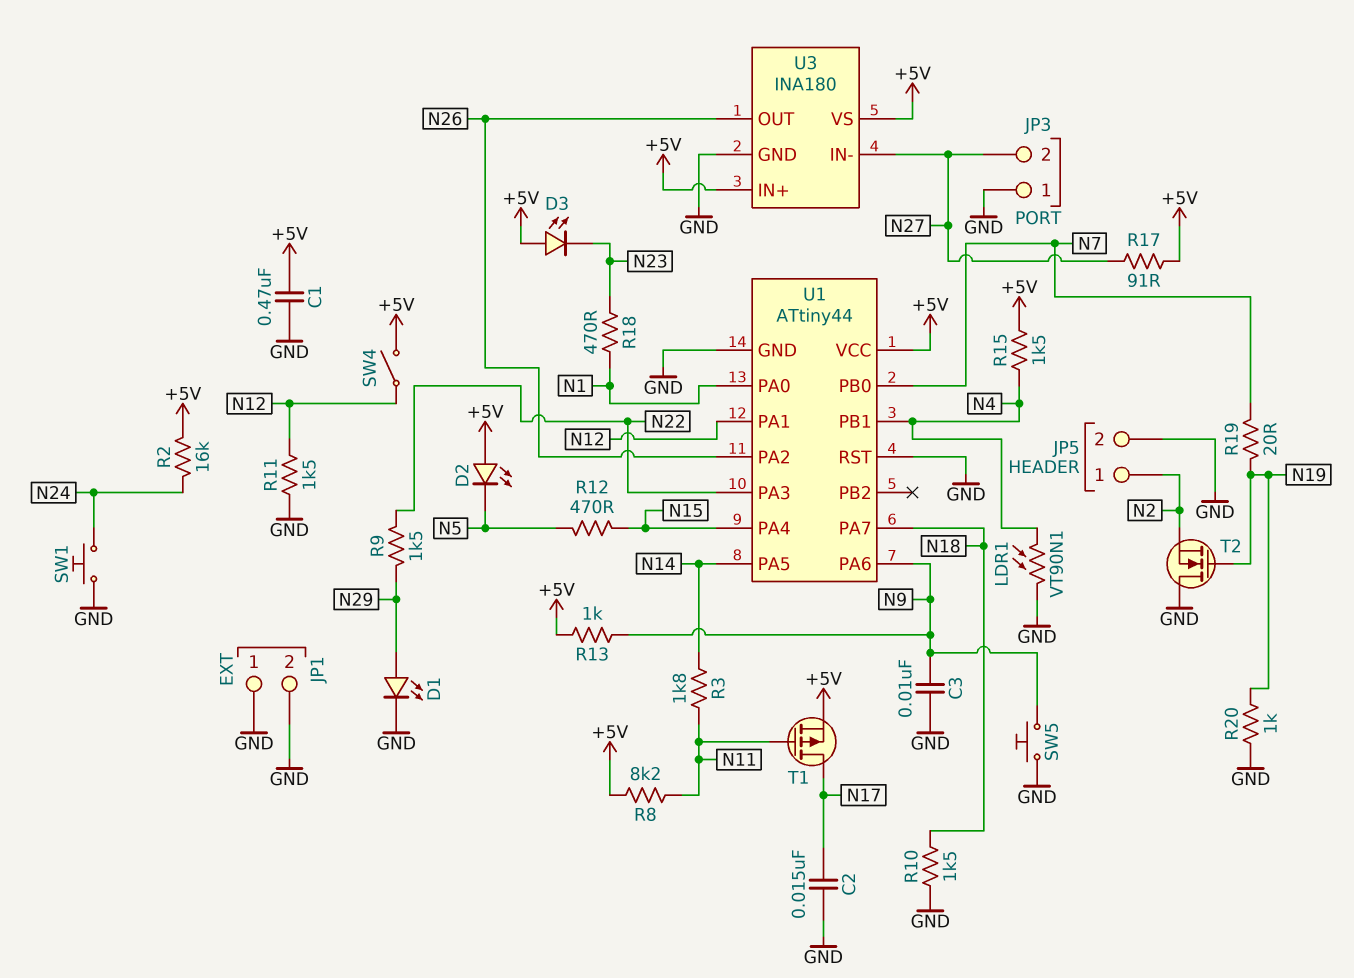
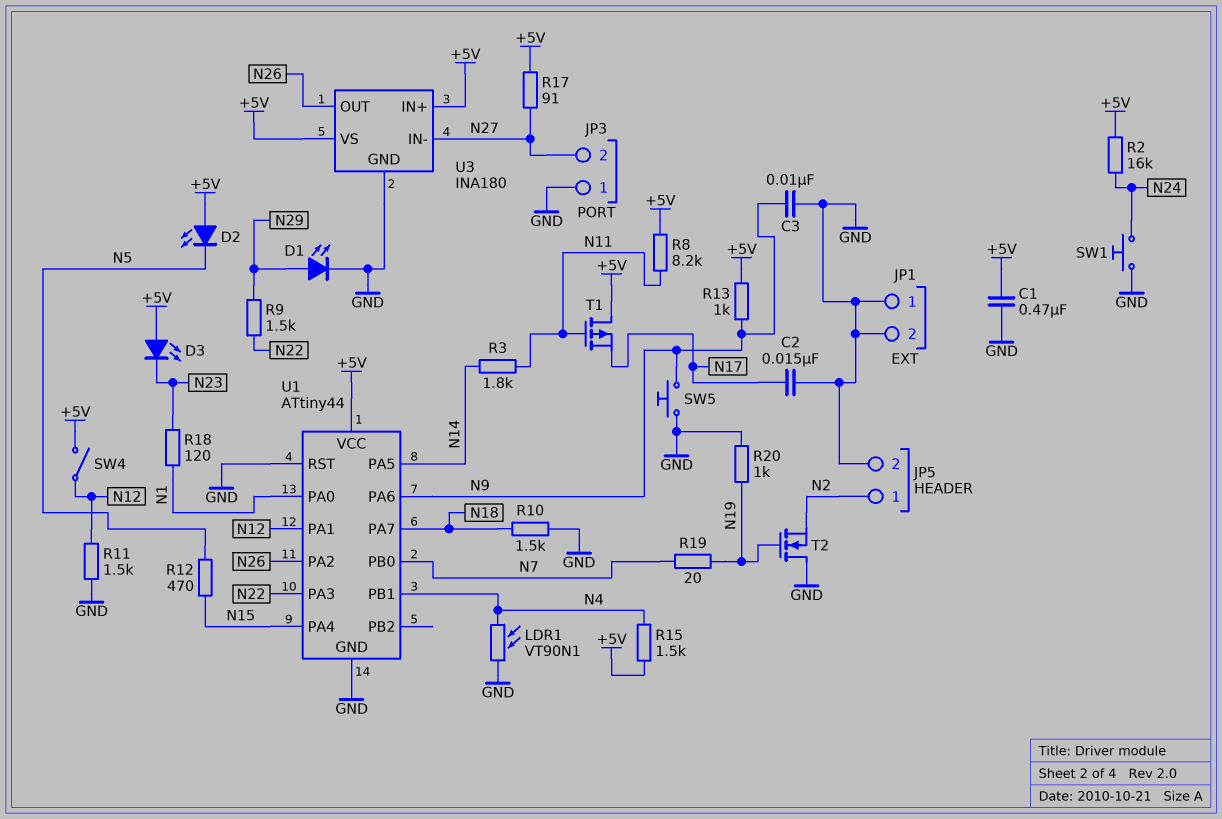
R18: 470 (N1, N23) -> 120 (N1, N23)
T1: PMOS (G N11, D N17, S +5V) -> PMOS (G N11, D +5V, S N17)

